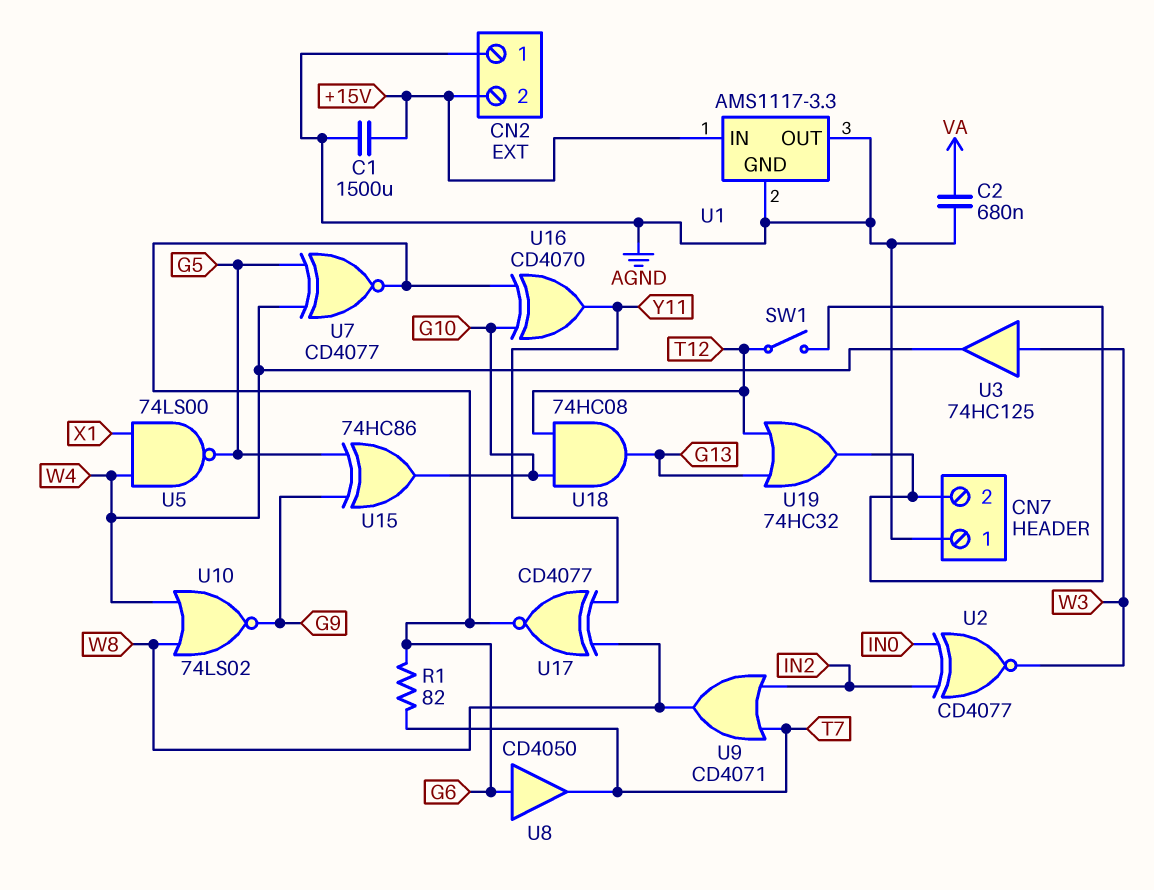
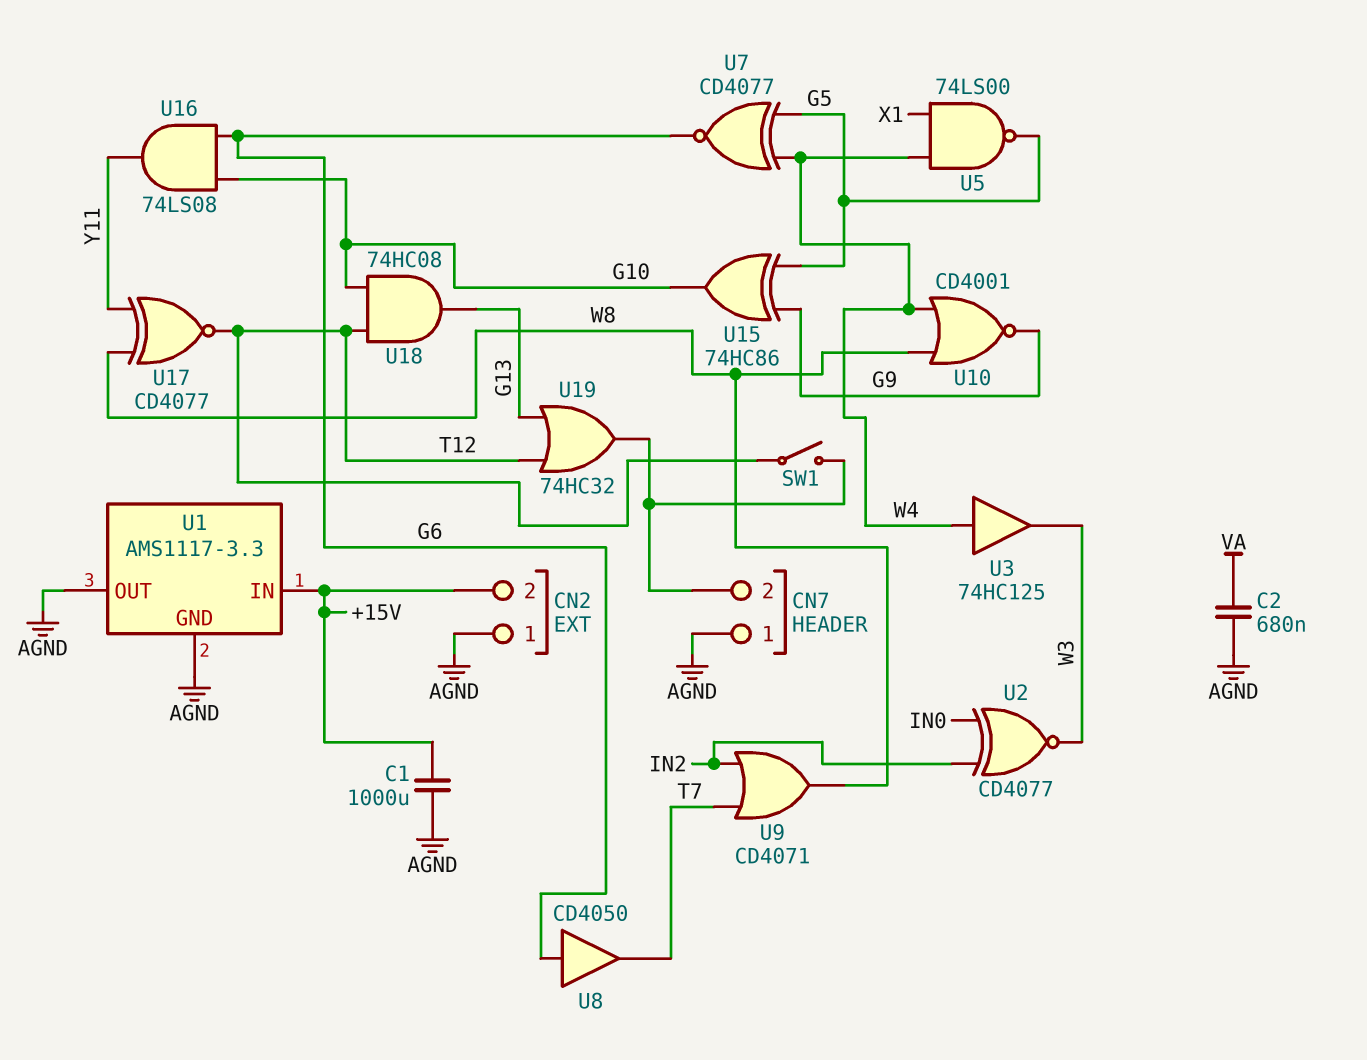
C1: 1500uF (+15V, AGND) -> 1000uF (+15V, AGND)
R1: 82 (G6, T7) -> none
U3: buffer 74HC125 (in W3, out W4) -> buffer 74HC125 (in W4, out W3)
U10: NOR 74LS02 (in W4, in W8, out G9) -> NOR CD4001 (in W4, in W8, out G9)
U16: XOR CD4070 (in G6, in G10, out Y11) -> AND 74LS08 (in G6, in G10, out Y11)
U17: XNOR CD4077 (in W8, in Y11, out G6) -> XNOR CD4077 (in W8, in Y11, out T12)

